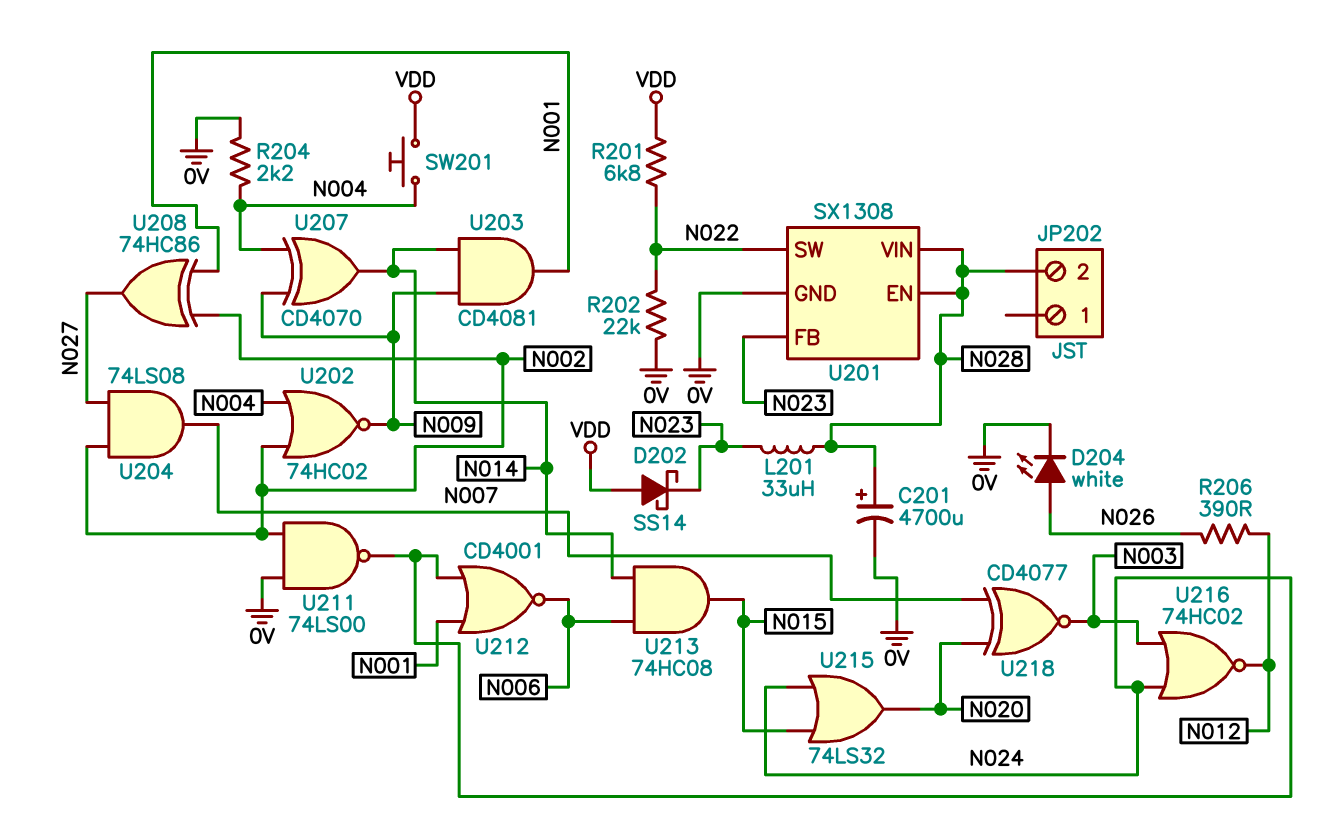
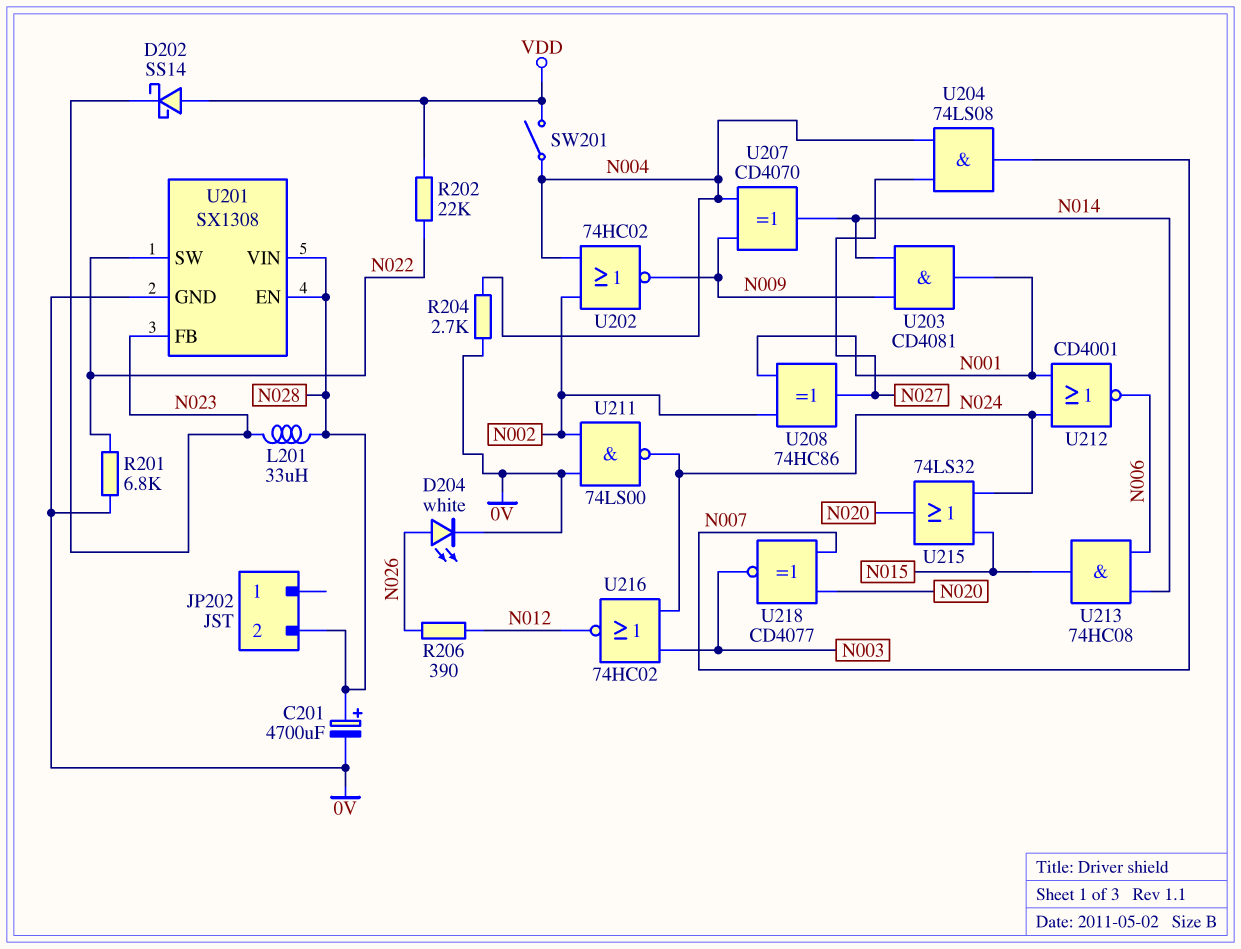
R201: 6.8k (N022, VDD) -> 6.8k (0V, N022)
R202: 22k (0V, N022) -> 22k (N022, VDD)
R204: 2.2k (0V, N004) -> 2.7k (0V, N004)
SW201: button (N004, VDD) -> switch (N004, VDD)
U204: AND 74LS08 (in N002, in N027, out N007) -> AND 74LS08 (in N004, in N027, out N007)

